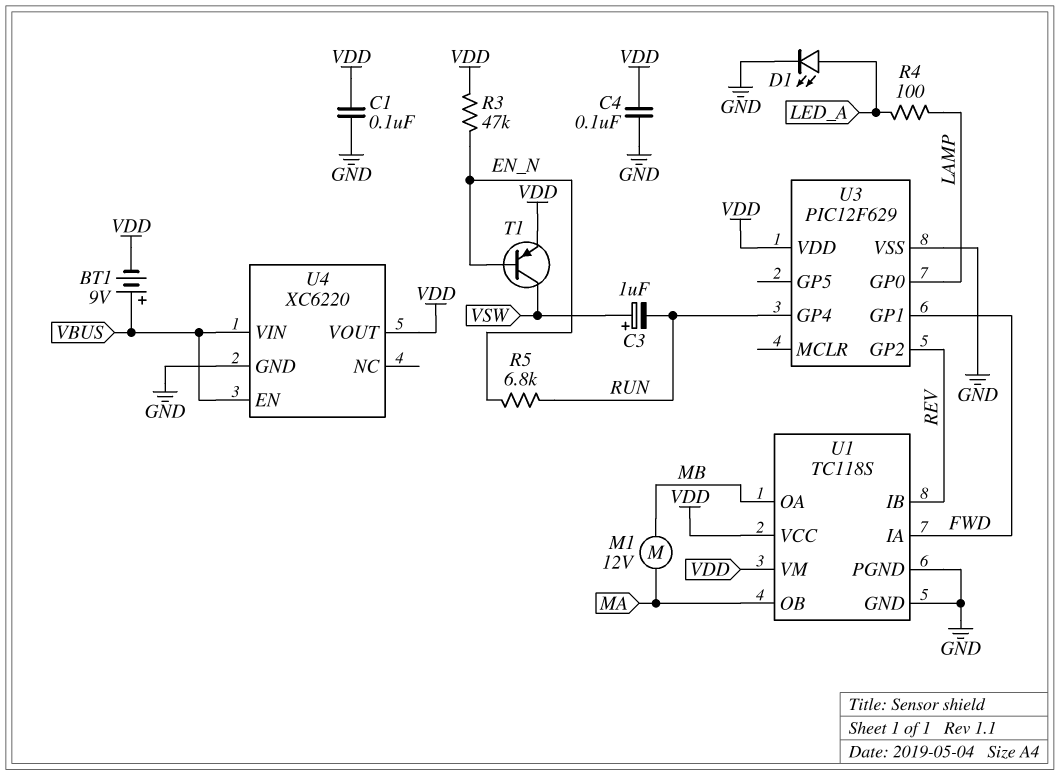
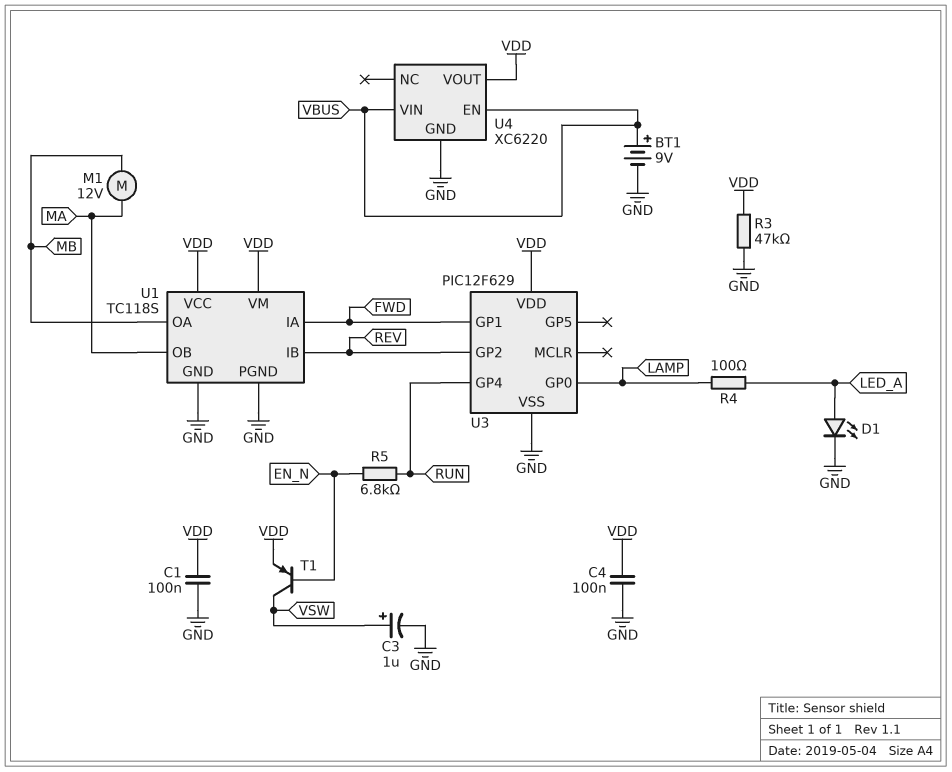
BT1: 9V (plus VBUS, minus VDD) -> 9V (plus VBUS, minus GND)
C3: 1uF (plus VSW, minus RUN) -> 1uF (plus VSW, minus GND)
R3: 47k (EN_N, VDD) -> 47k (GND, VDD)

